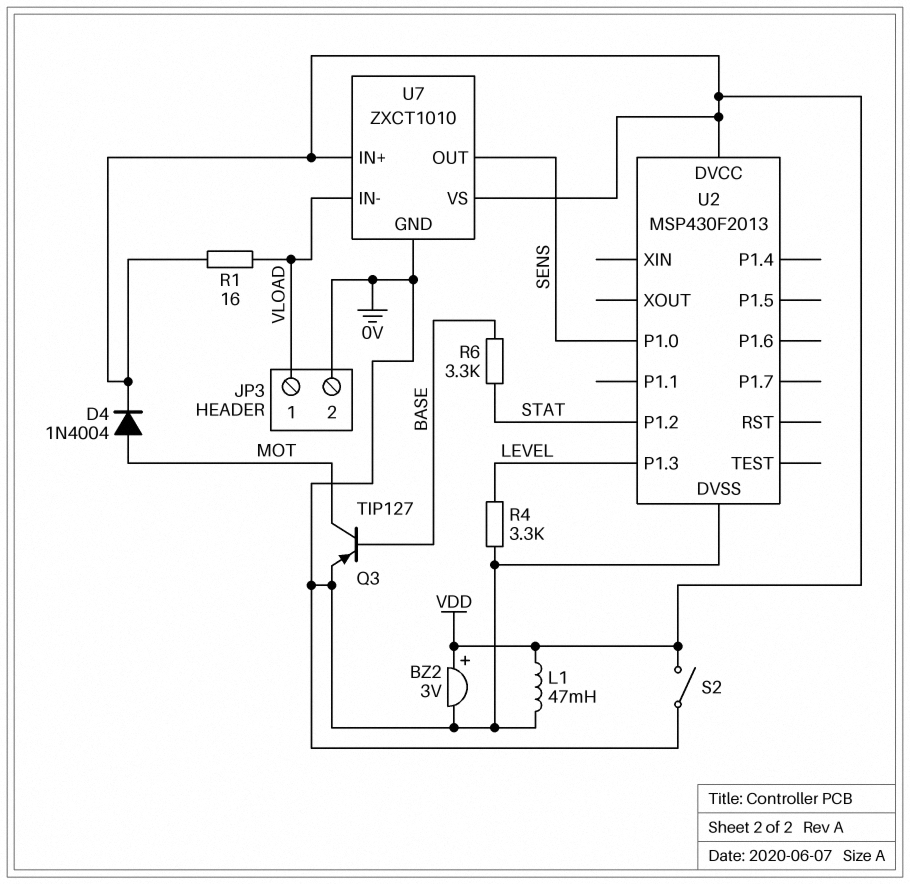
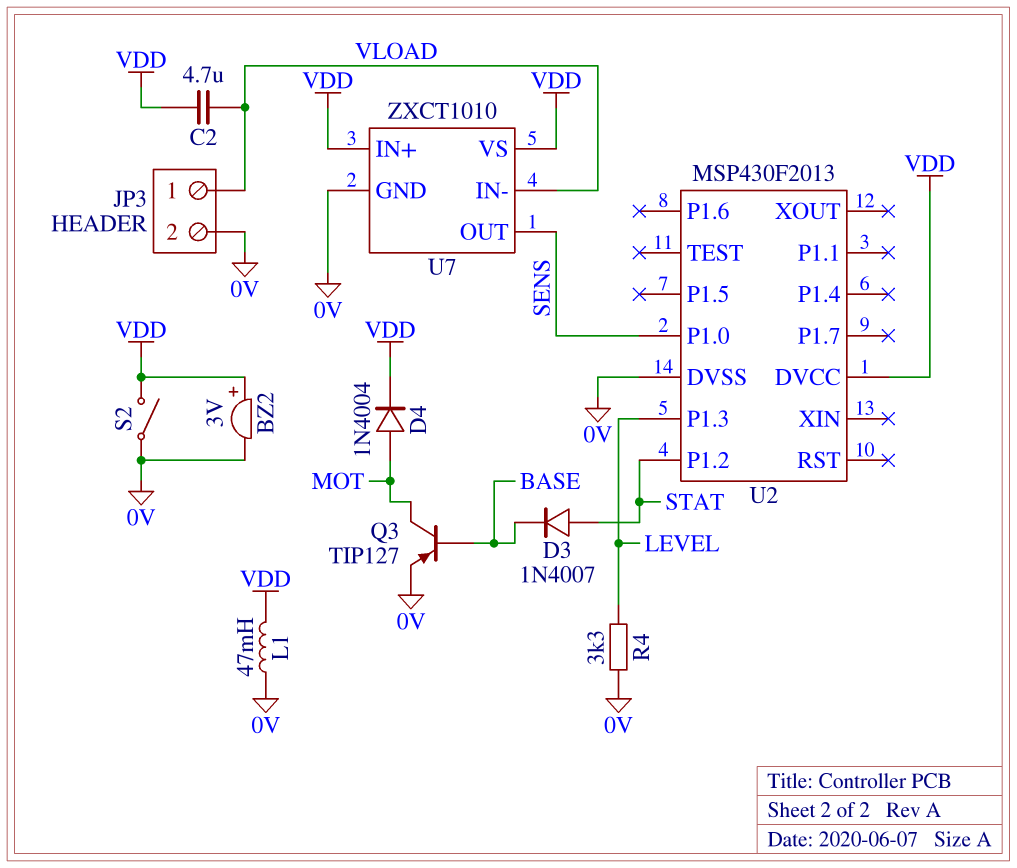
C2: none -> 4.7uF (VDD, VLOAD)
D3: none -> diode 1N4007 (A STAT, K BASE)
R1: 16 (VDD, VLOAD) -> none
R6: 3.3k (BASE, STAT) -> none

